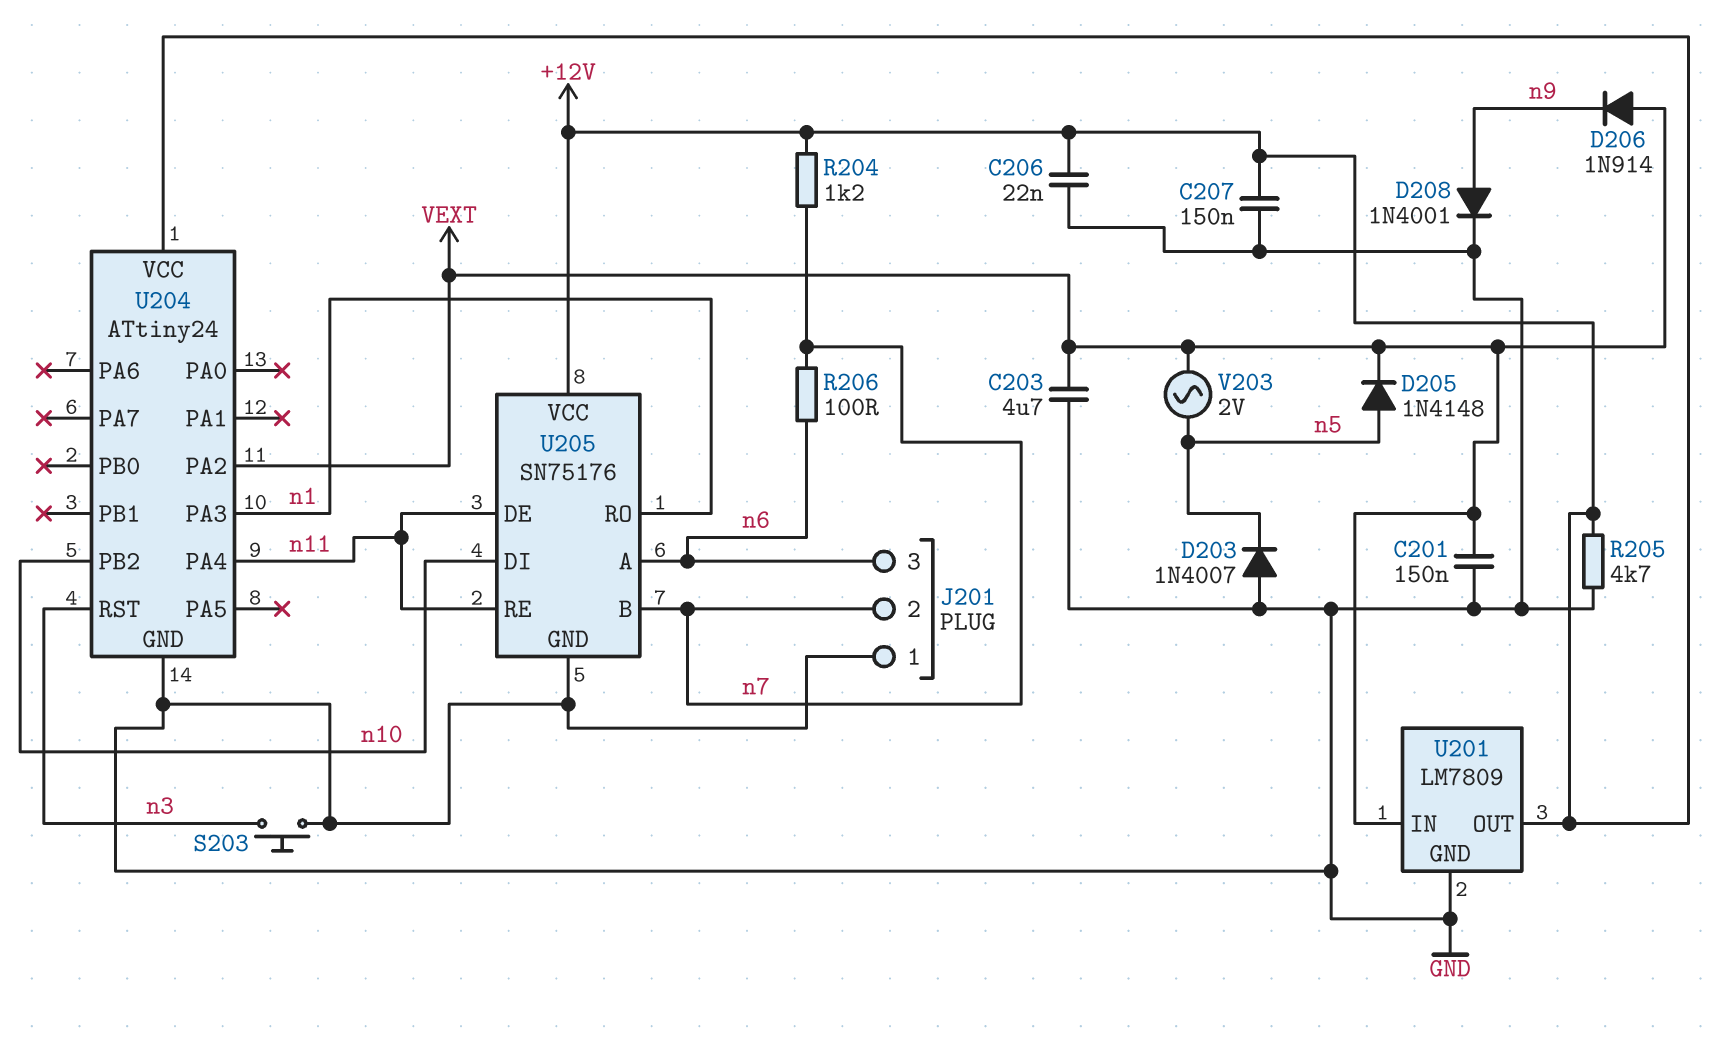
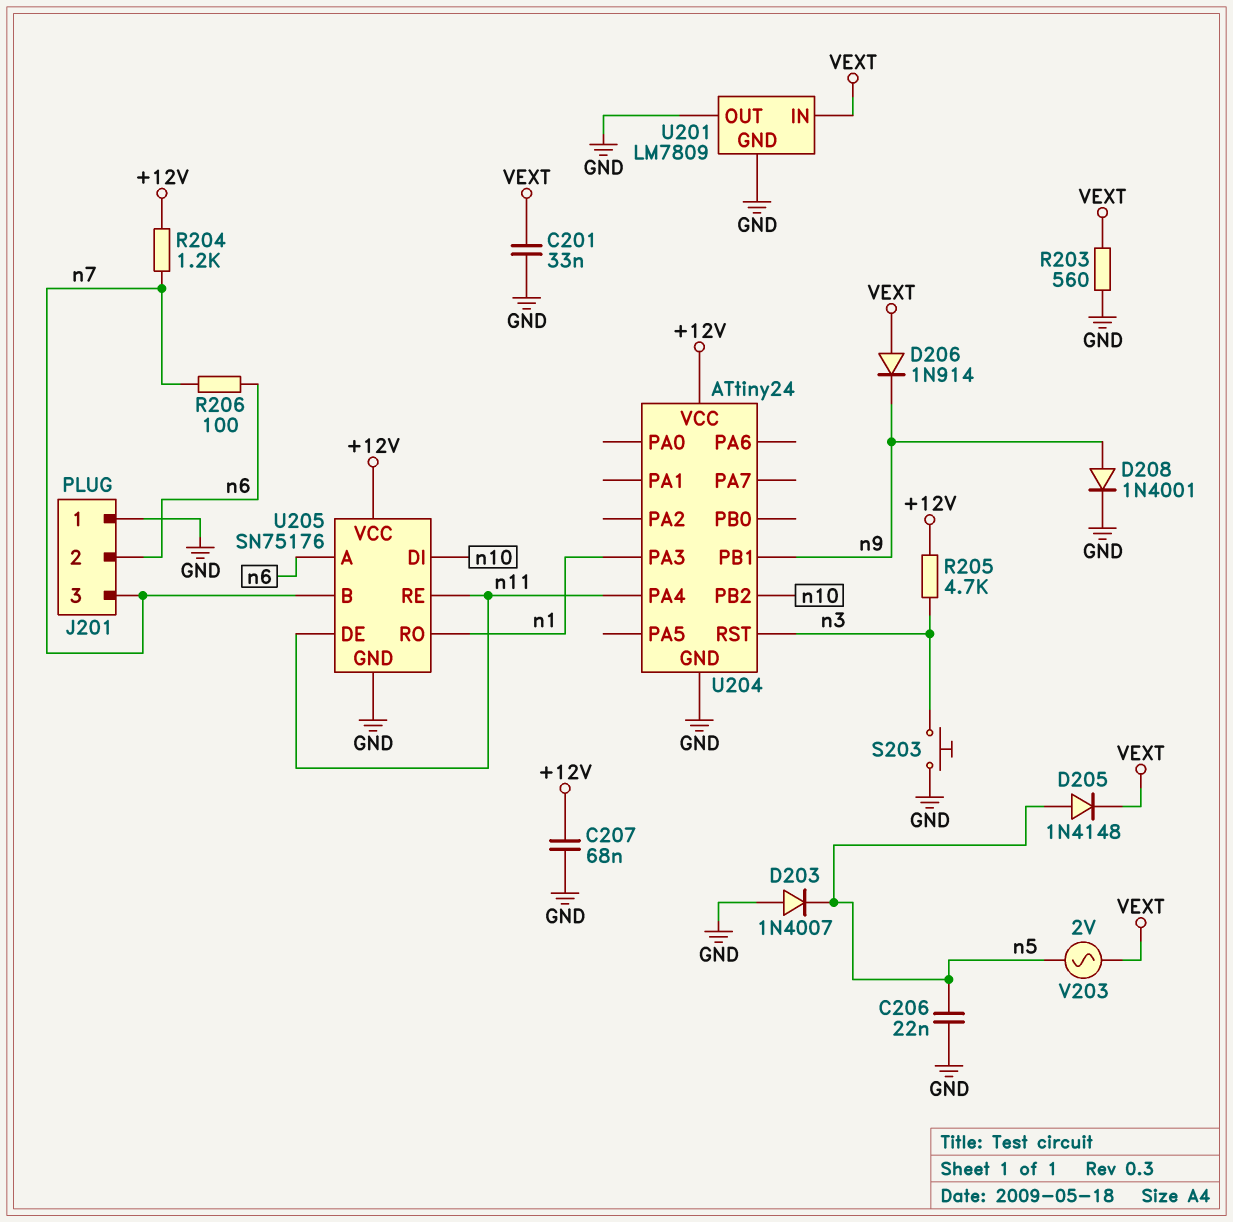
C201: 150nF (GND, VEXT) -> 33nF (GND, VEXT)
C203: 4.7uF (GND, VEXT) -> none
C206: 22nF (+12V, GND) -> 22nF (GND, n5)
C207: 150nF (+12V, GND) -> 68nF (+12V, GND)
J201 pin 2: n7 -> n6
J201 pin 3: n6 -> n7
R203: none -> 560 (GND, VEXT)
R205: 4.7k (+12V, GND) -> 4.7k (+12V, n3)
U201 pin OUT: +12V -> GND
U204 pin PA2: VEXT -> none
U204 pin PB1: none -> n9

